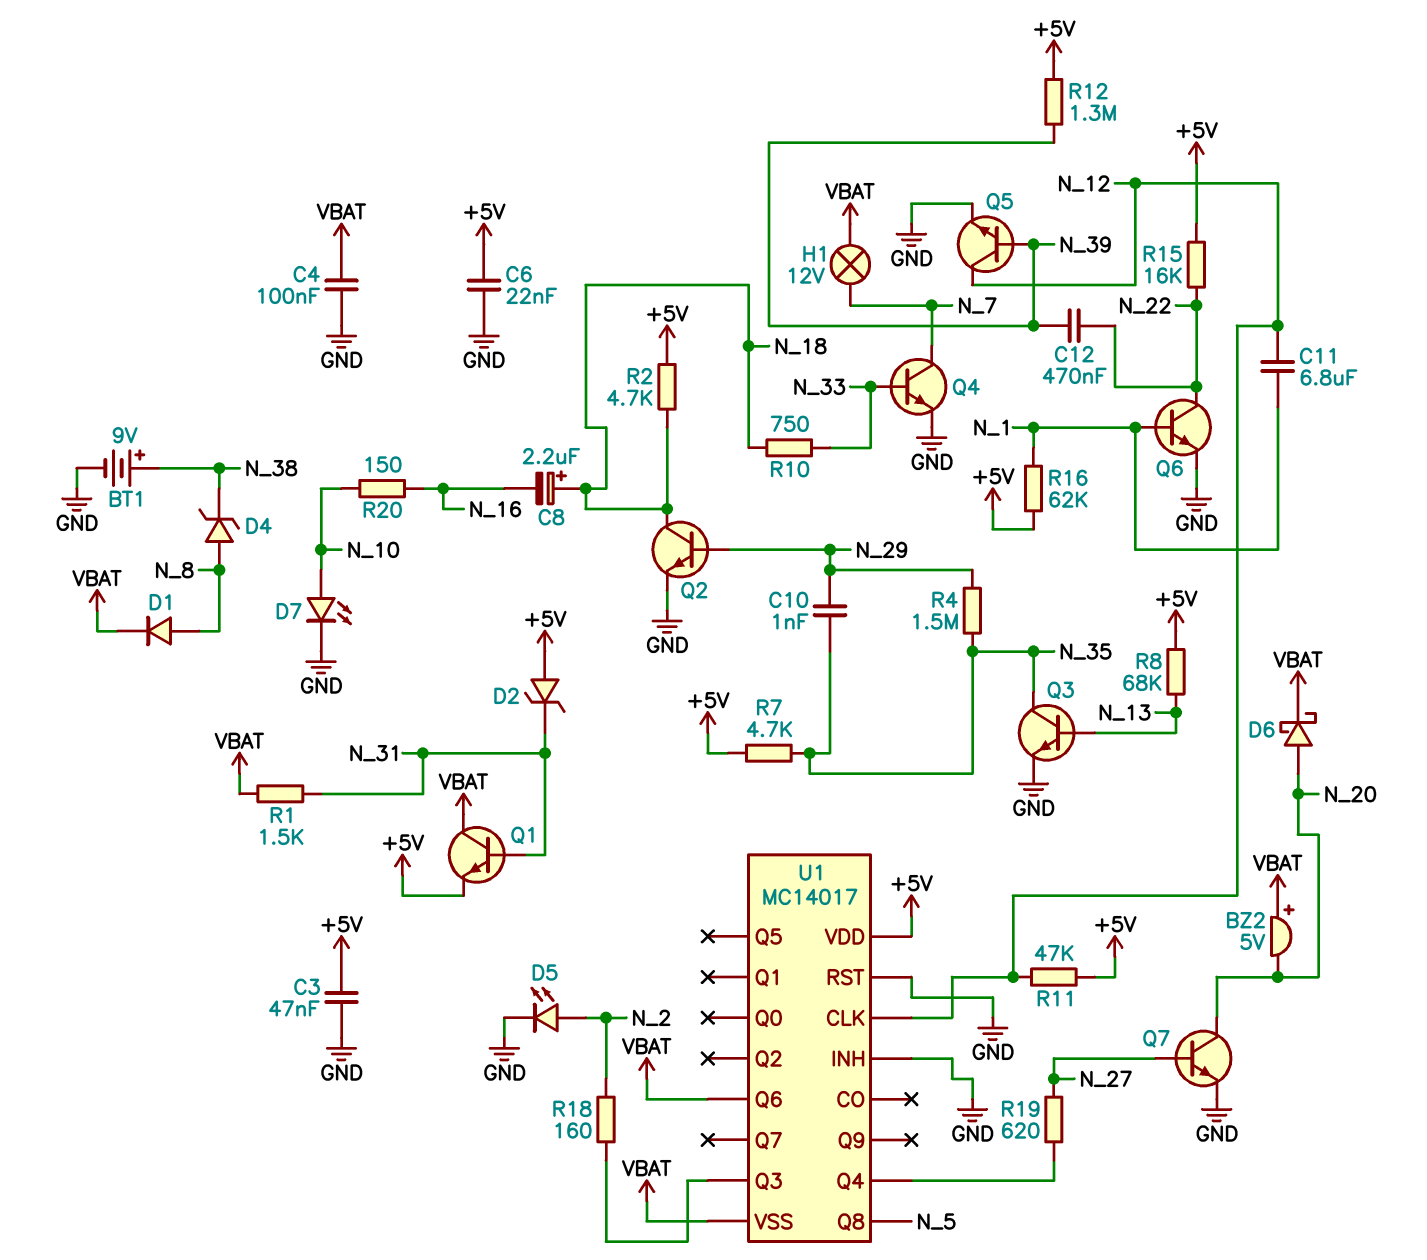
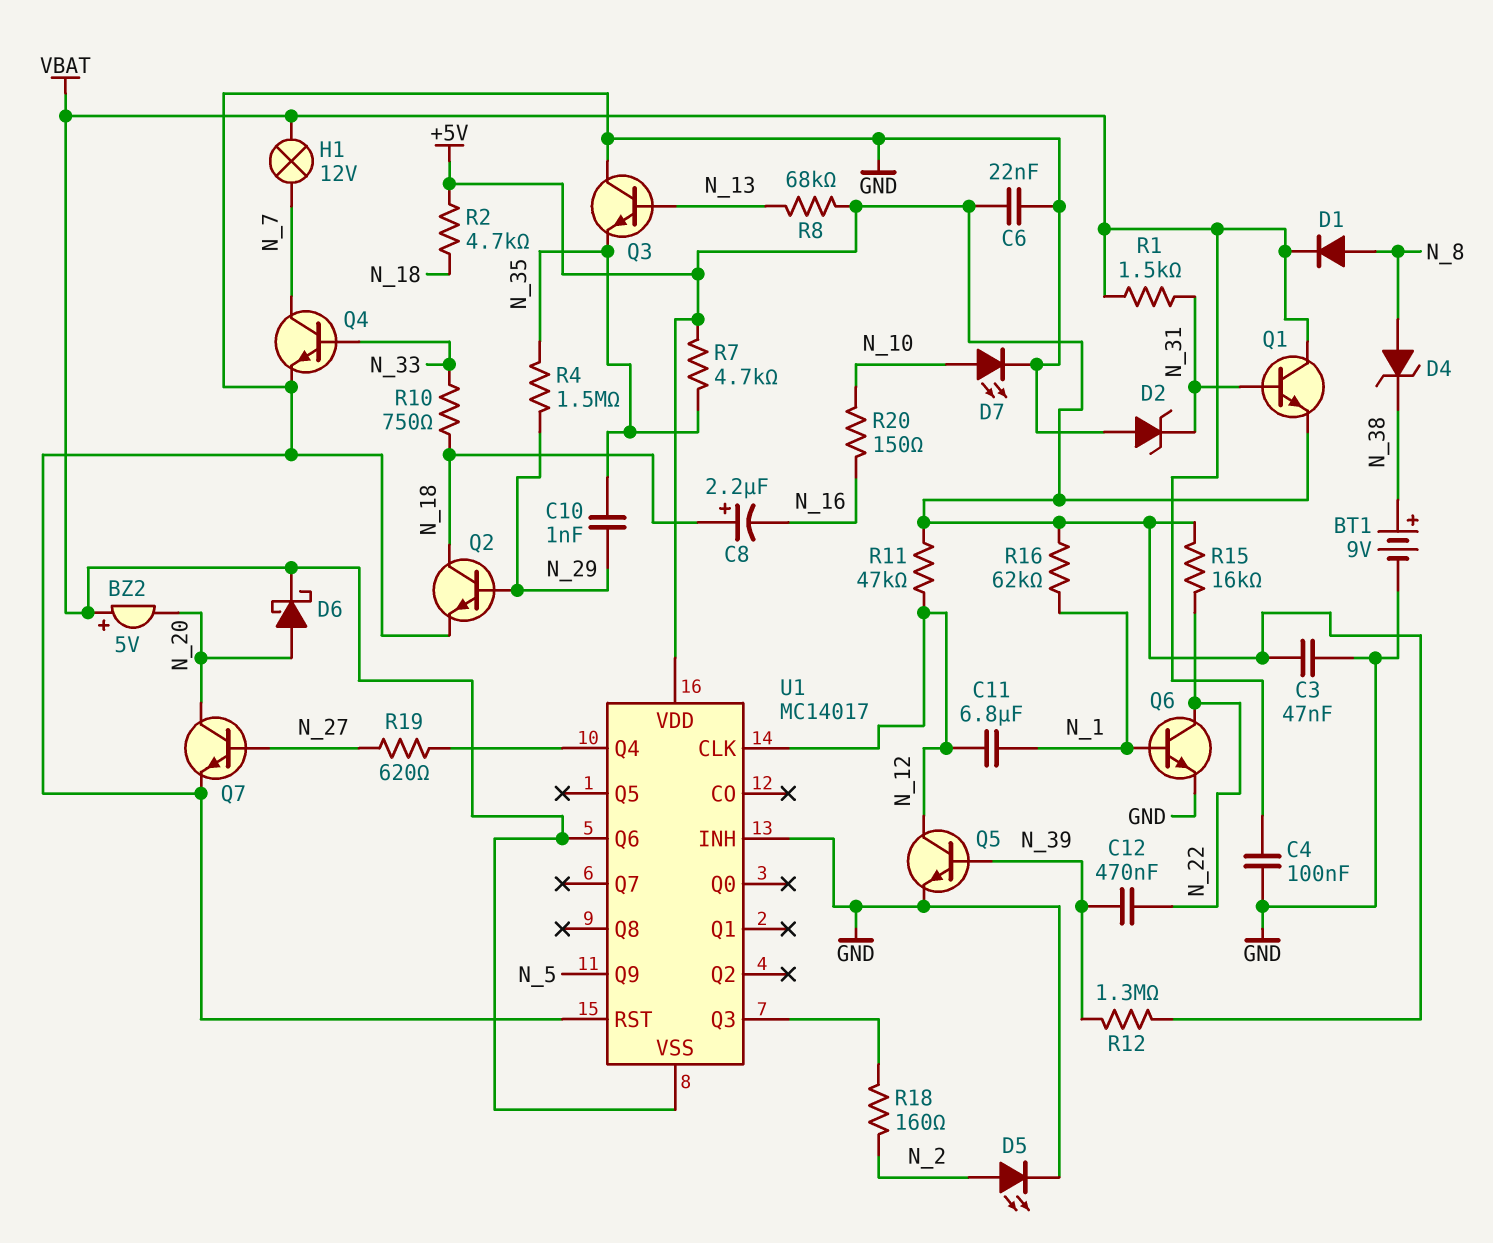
D2: zener (A +5V, K N_31) -> zener (A GND, K N_31)
Q3: NPN (B N_13, C N_35, E GND) -> NPN (B N_13, C GND, E N_35)
U1 pin Q8: N_5 -> none
U1 pin Q9: none -> N_5

